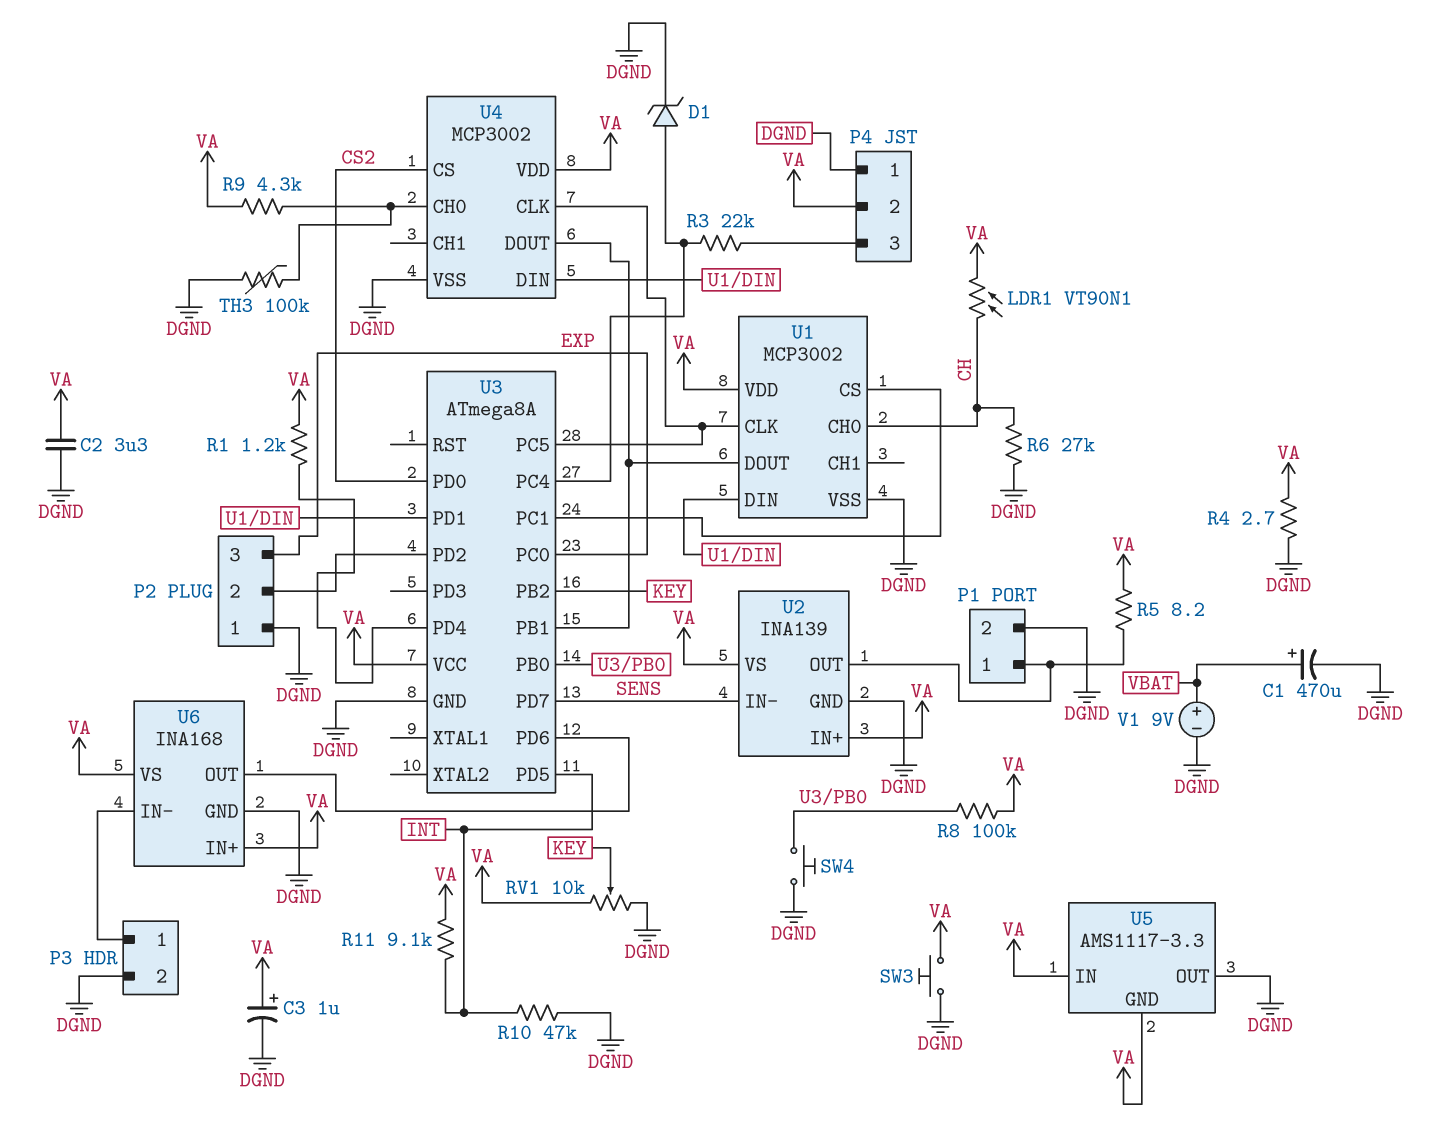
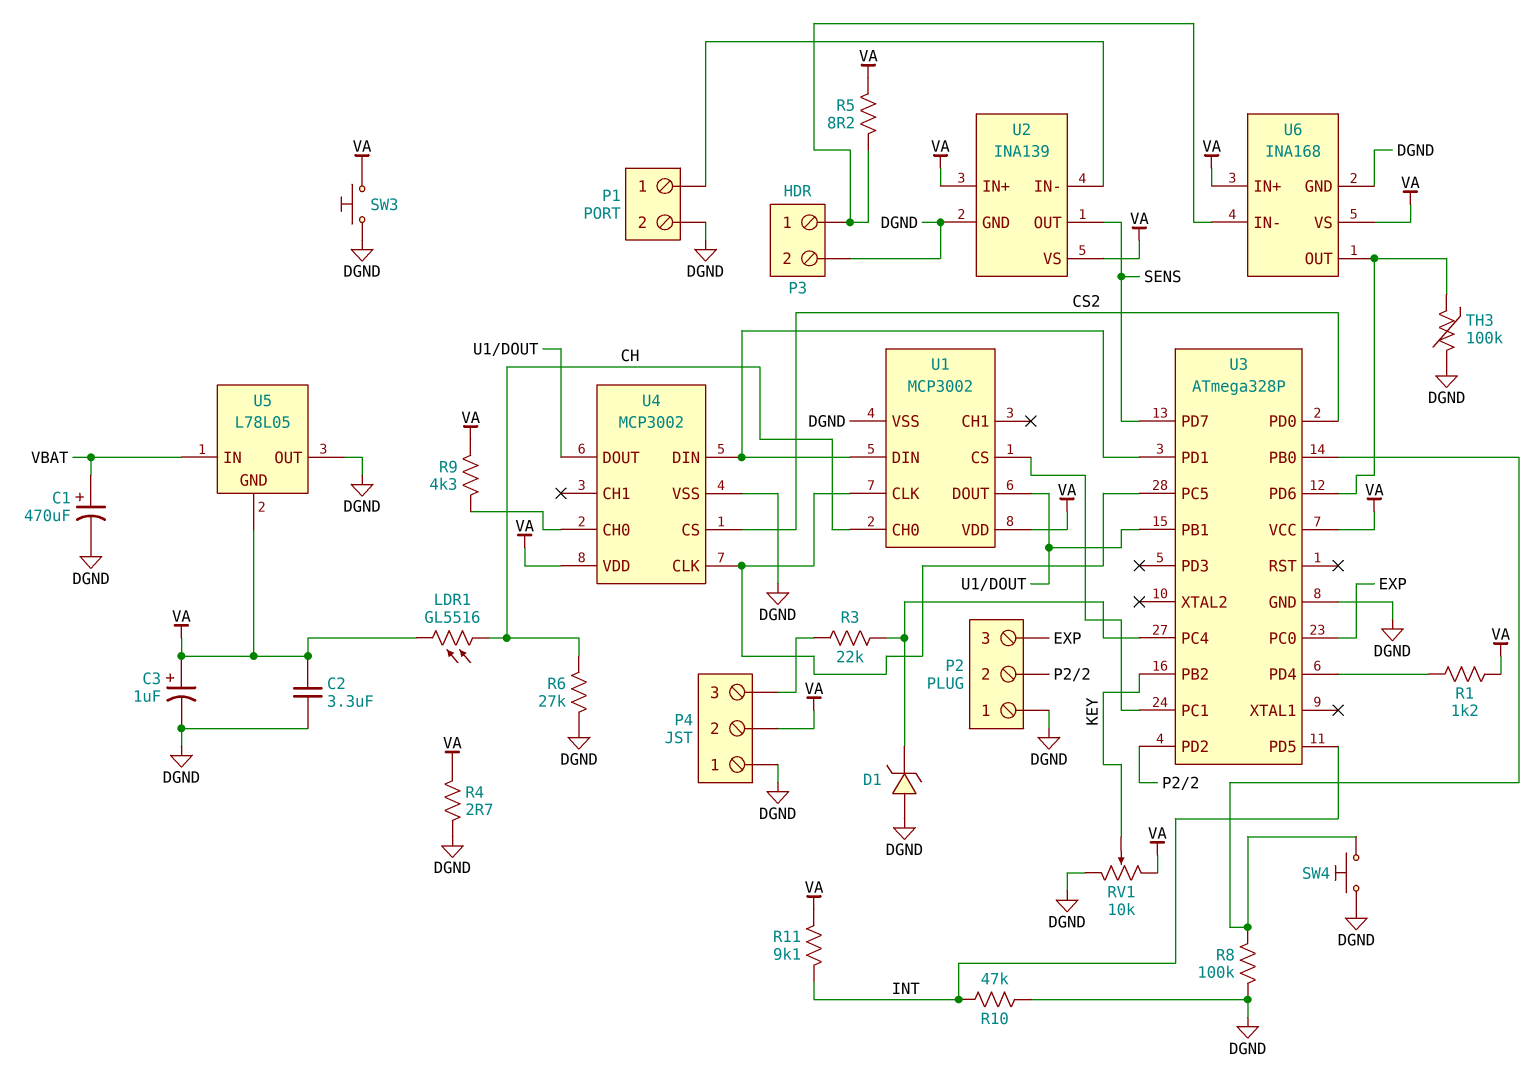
D1: zener (A U3/PC4, K DGND) -> zener (A DGND, K U3/PC4)
LDR1: VT90N1 (CH, VA) -> GL5516 (CH, VA)
R5: 8.2 (P1/1, VA) -> 8.2 (P3/1, VA)
R8: 100k (U3/PB0, VA) -> 100k (DGND, U3/PB0)
TH3: 100k (DGND, U4/CH0) -> 100k (DGND, U3/PD6)
U2 pin IN-: SENS -> P1/1
U2 pin OUT: P1/1 -> SENS
U3: ATmega8A -> ATmega328P
U5: AMS1117-3.3 -> L78L05
U5 pin IN: VA -> VBAT
V1: 9V (plus VBAT, minus DGND) -> none

